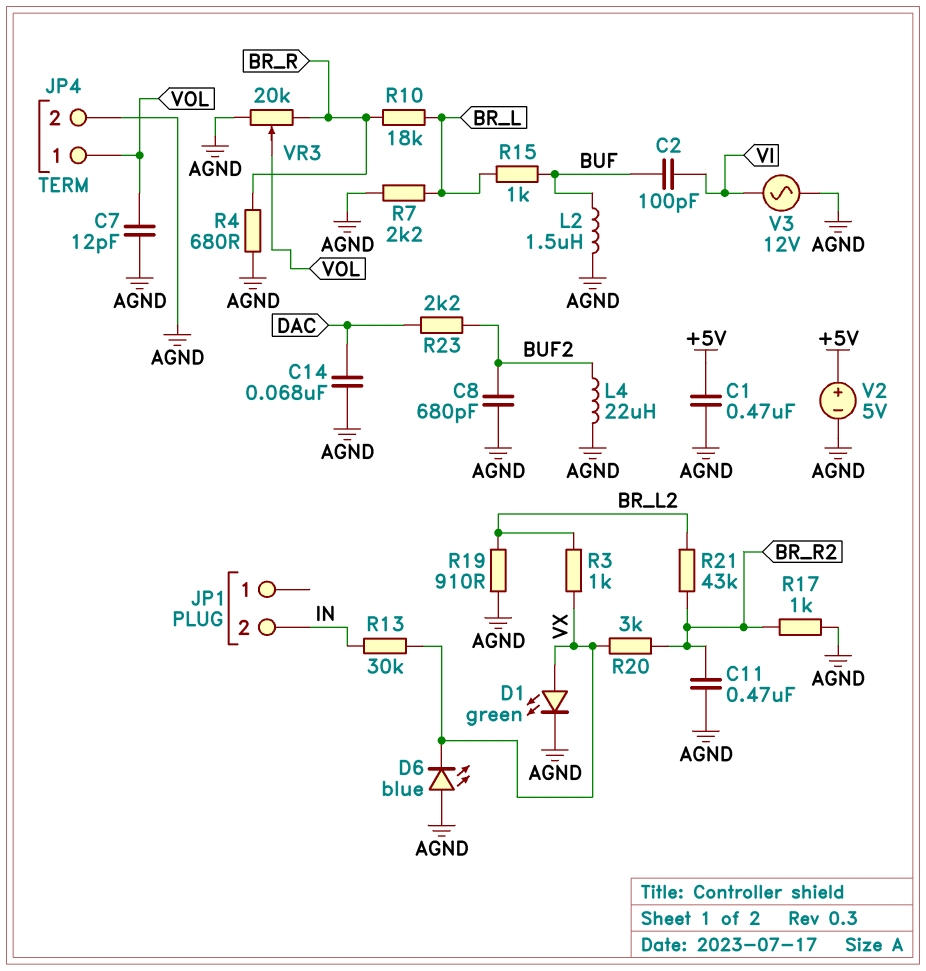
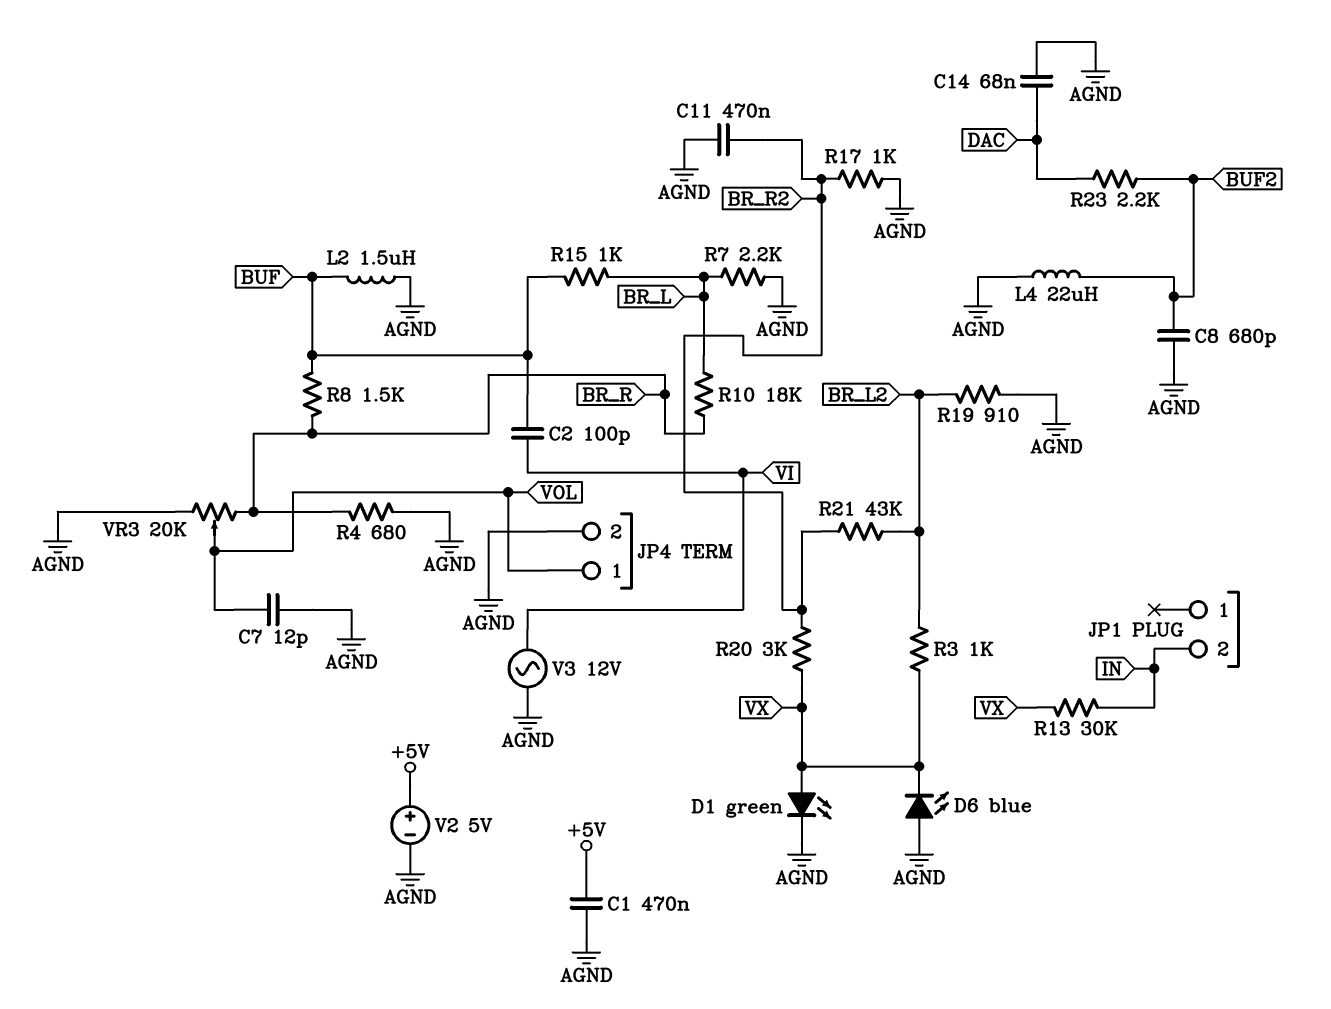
R8: none -> 1.5k (BR_R, BUF)

